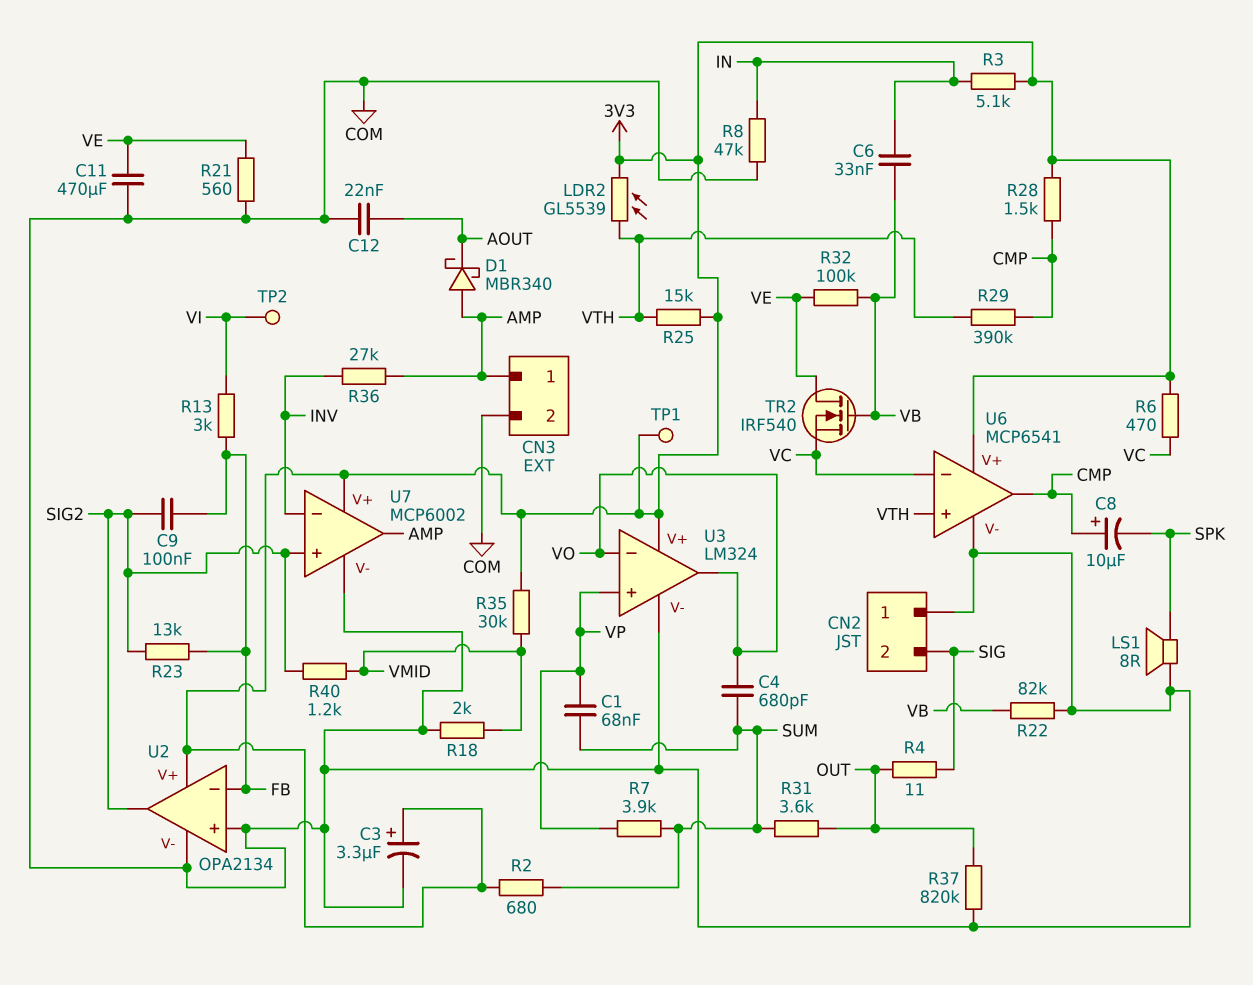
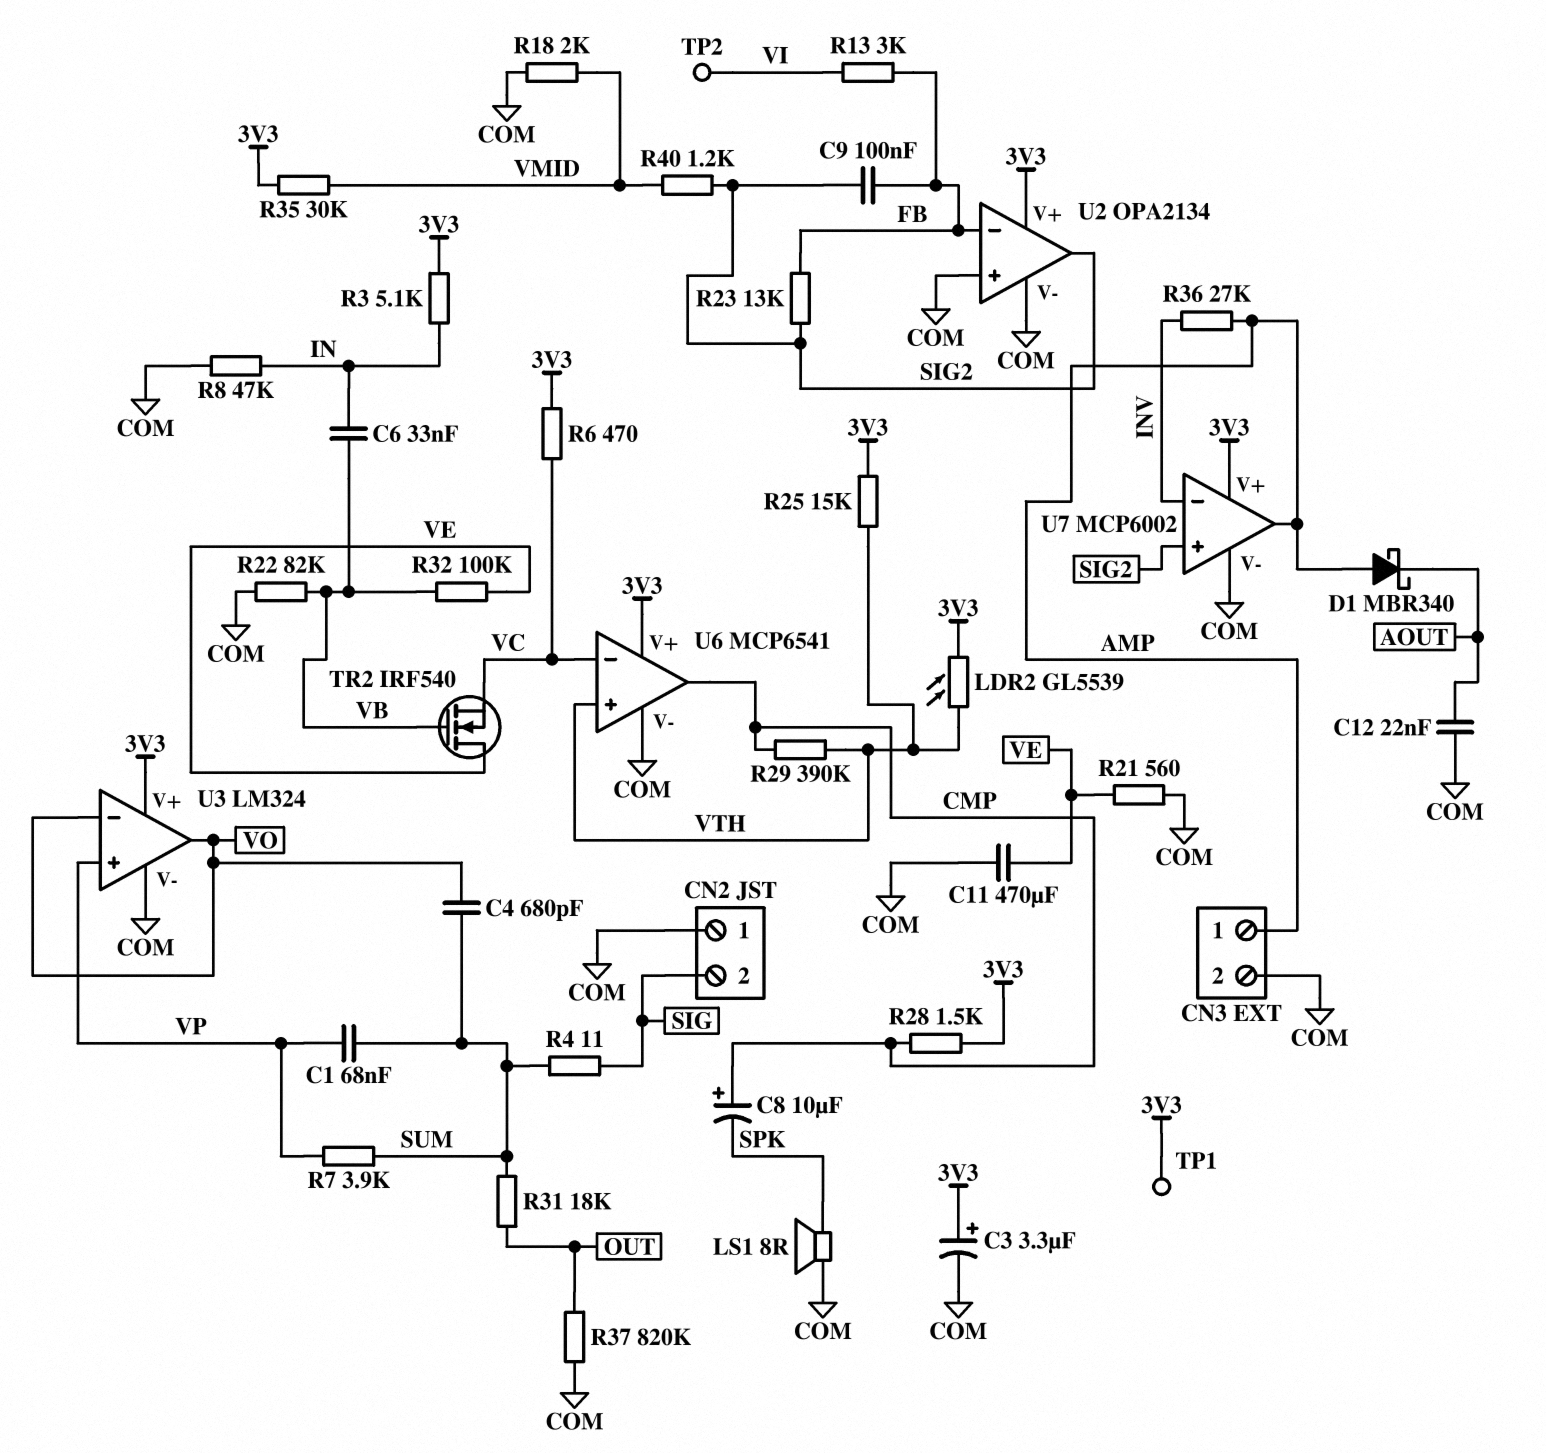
R2: 680 (3V3, SUM) -> none
R4: 11 (OUT, SIG) -> 11 (SIG, SUM)
R31: 3.6k (OUT, SUM) -> 18k (OUT, SUM)

